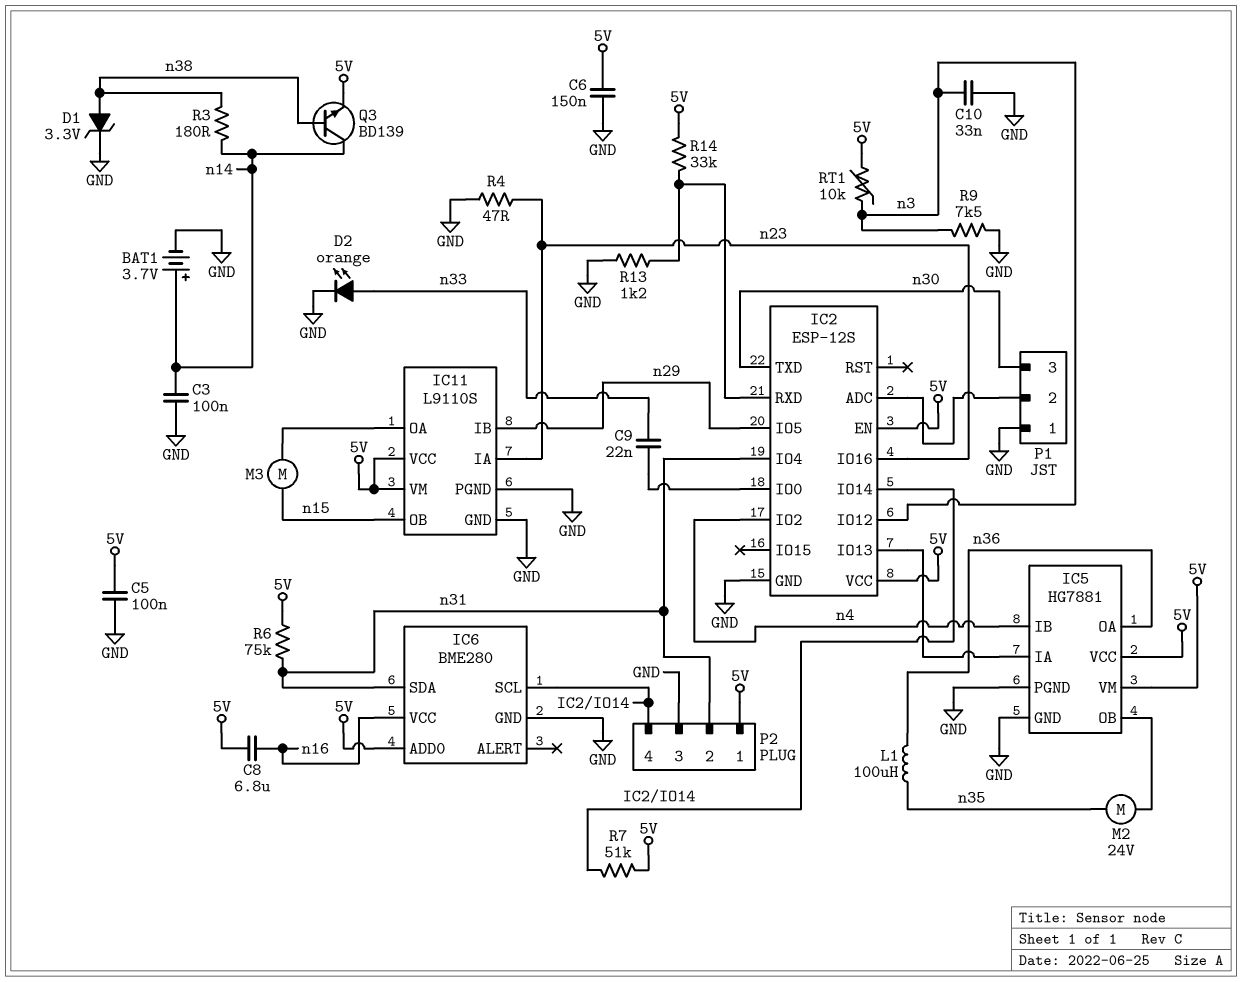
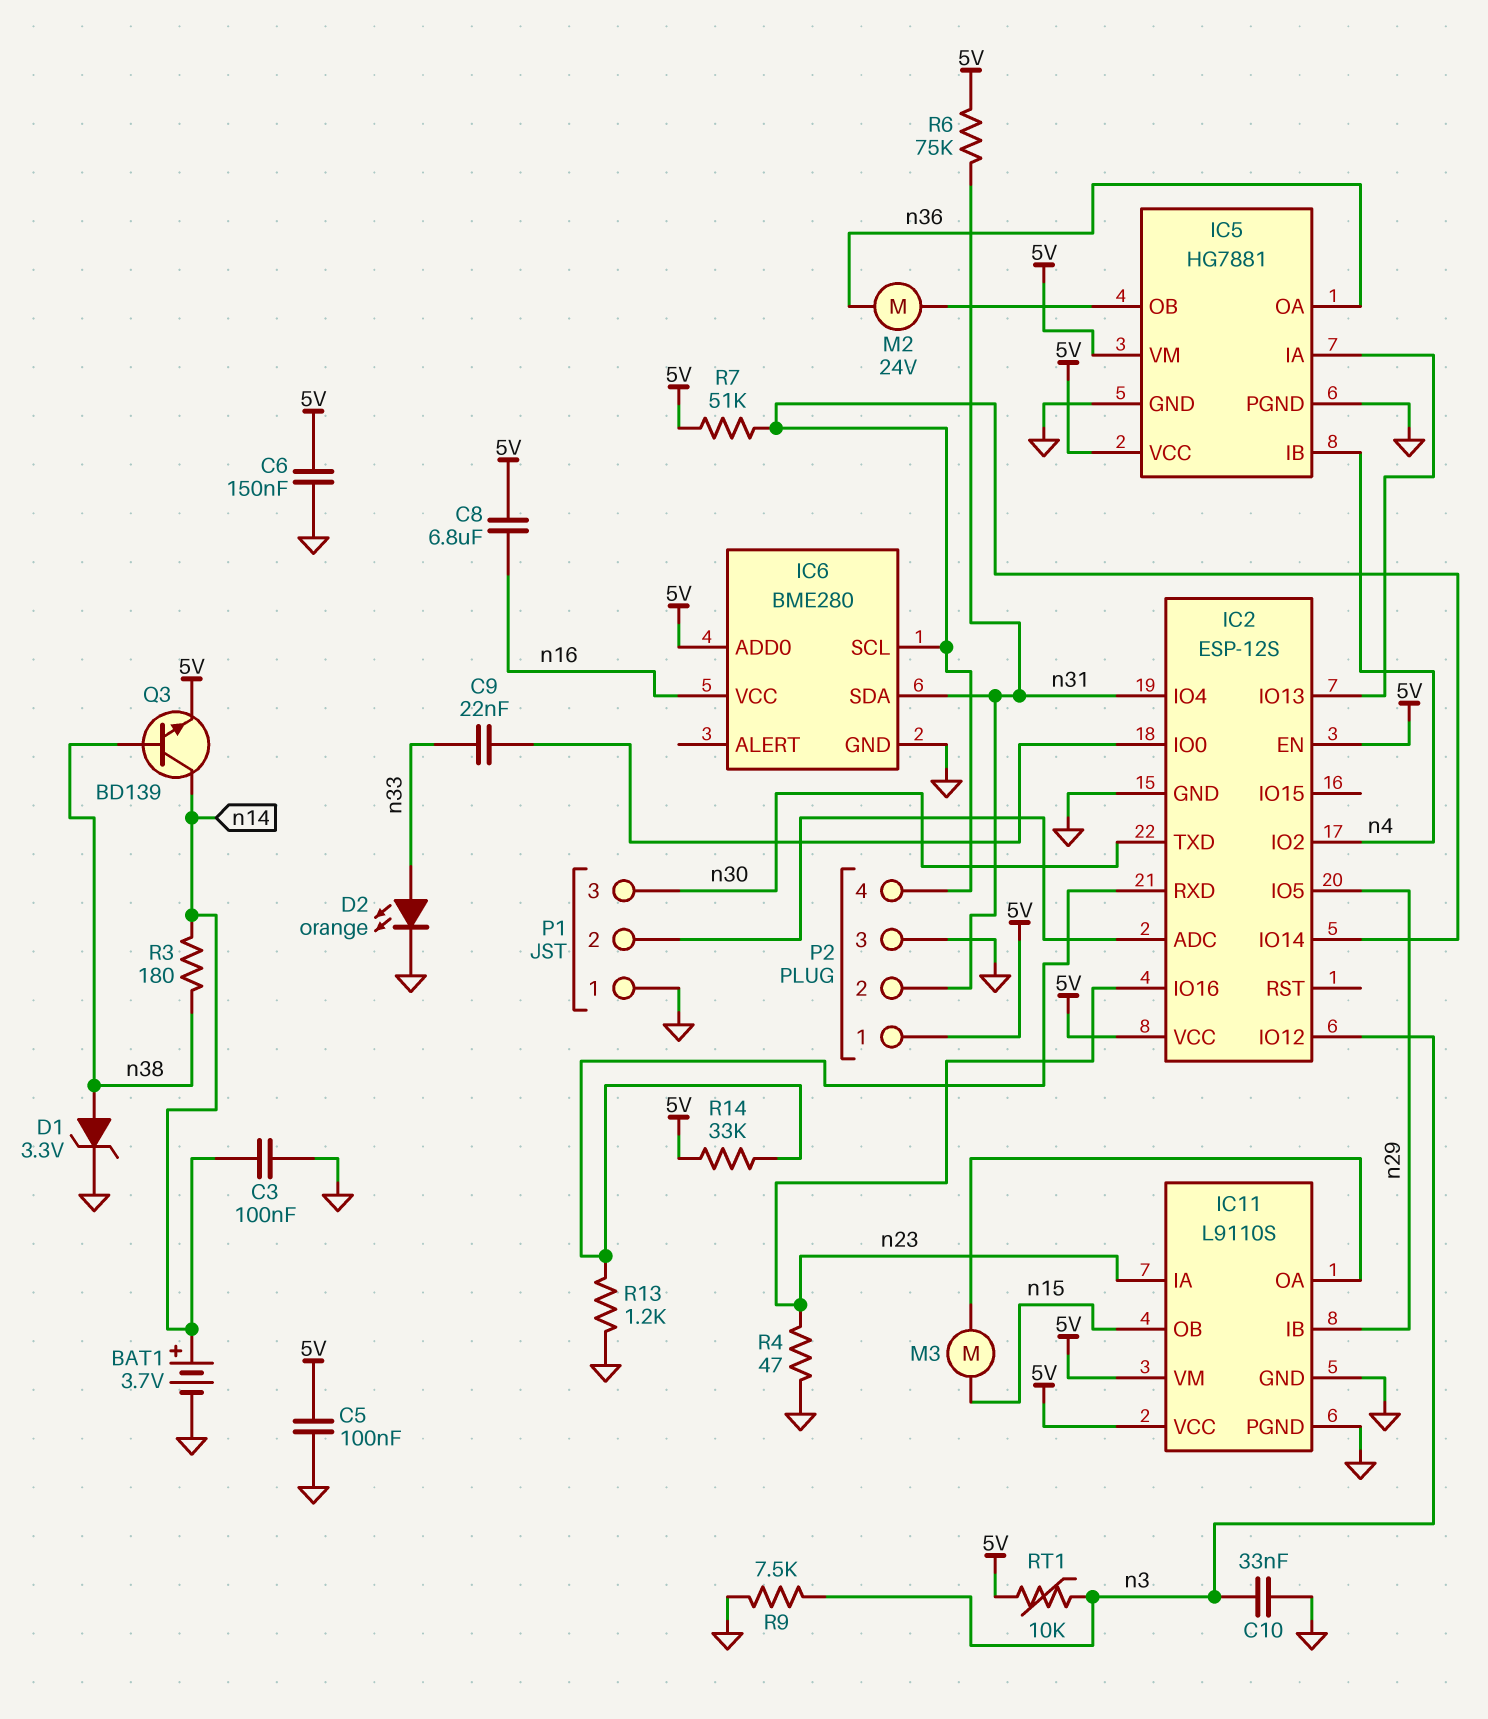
L1: 100uH (n35, n36) -> none
M2: motor 24V (IC5/OB, n35) -> motor 24V (IC5/OB, n36)

